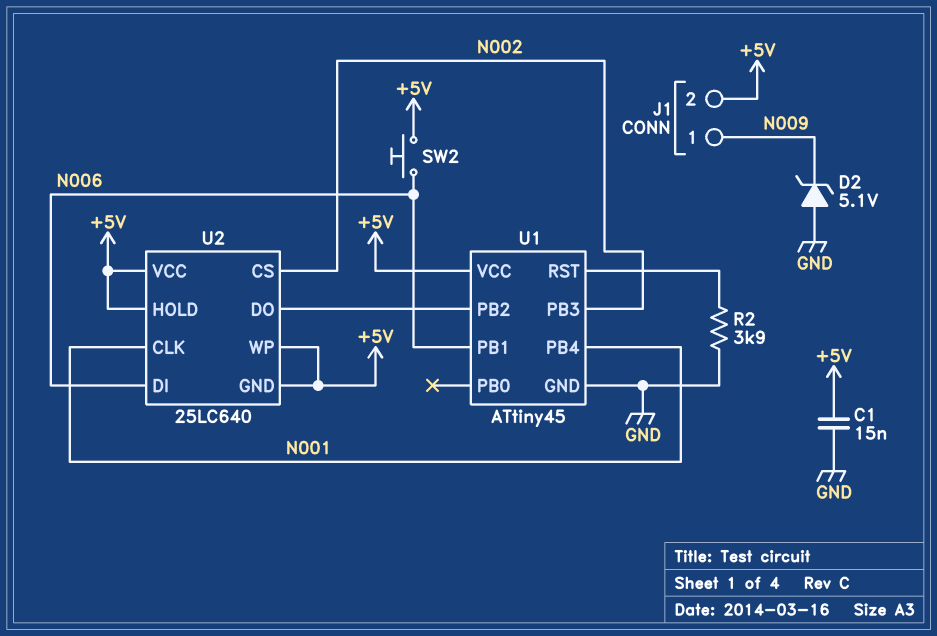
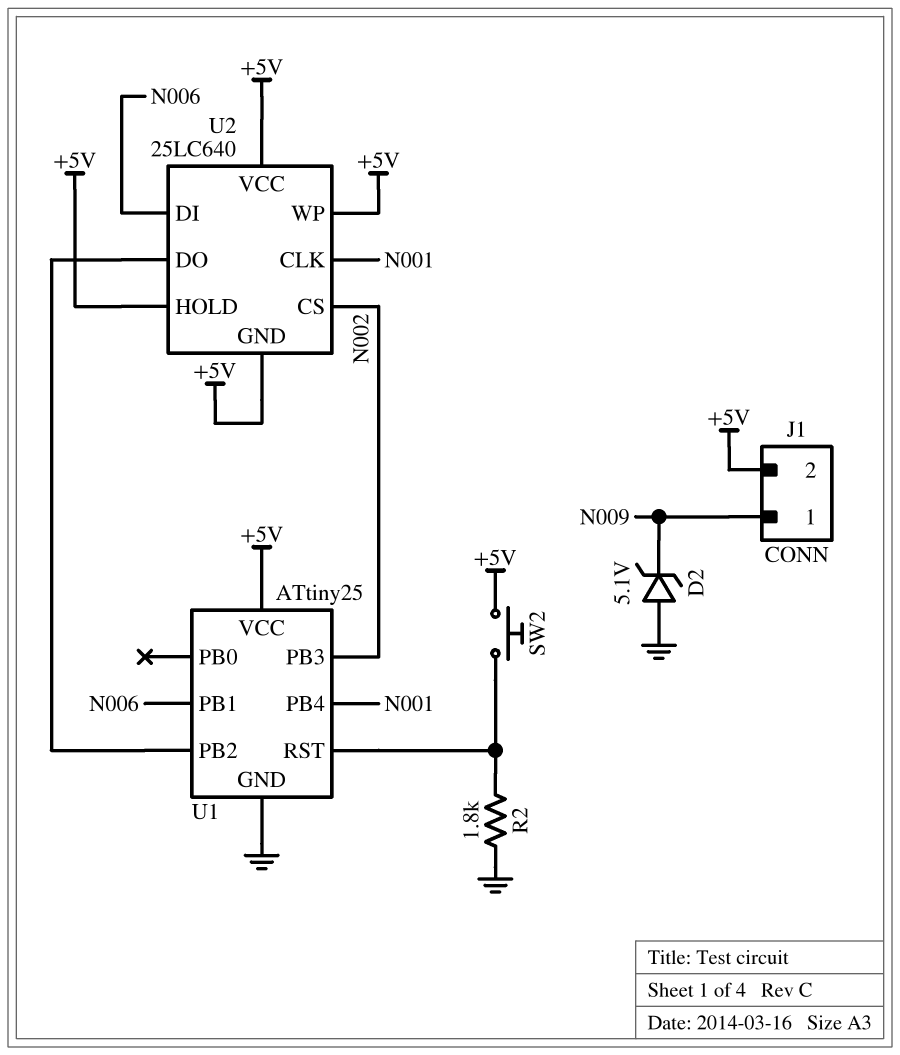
C1: 15nF (+5V, GND) -> none
R2: 3.9k (GND, U1/RST) -> 1.8k (GND, U1/RST)
SW2: button (+5V, N006) -> button (+5V, U1/RST)
U1: ATtiny45 -> ATtiny25

